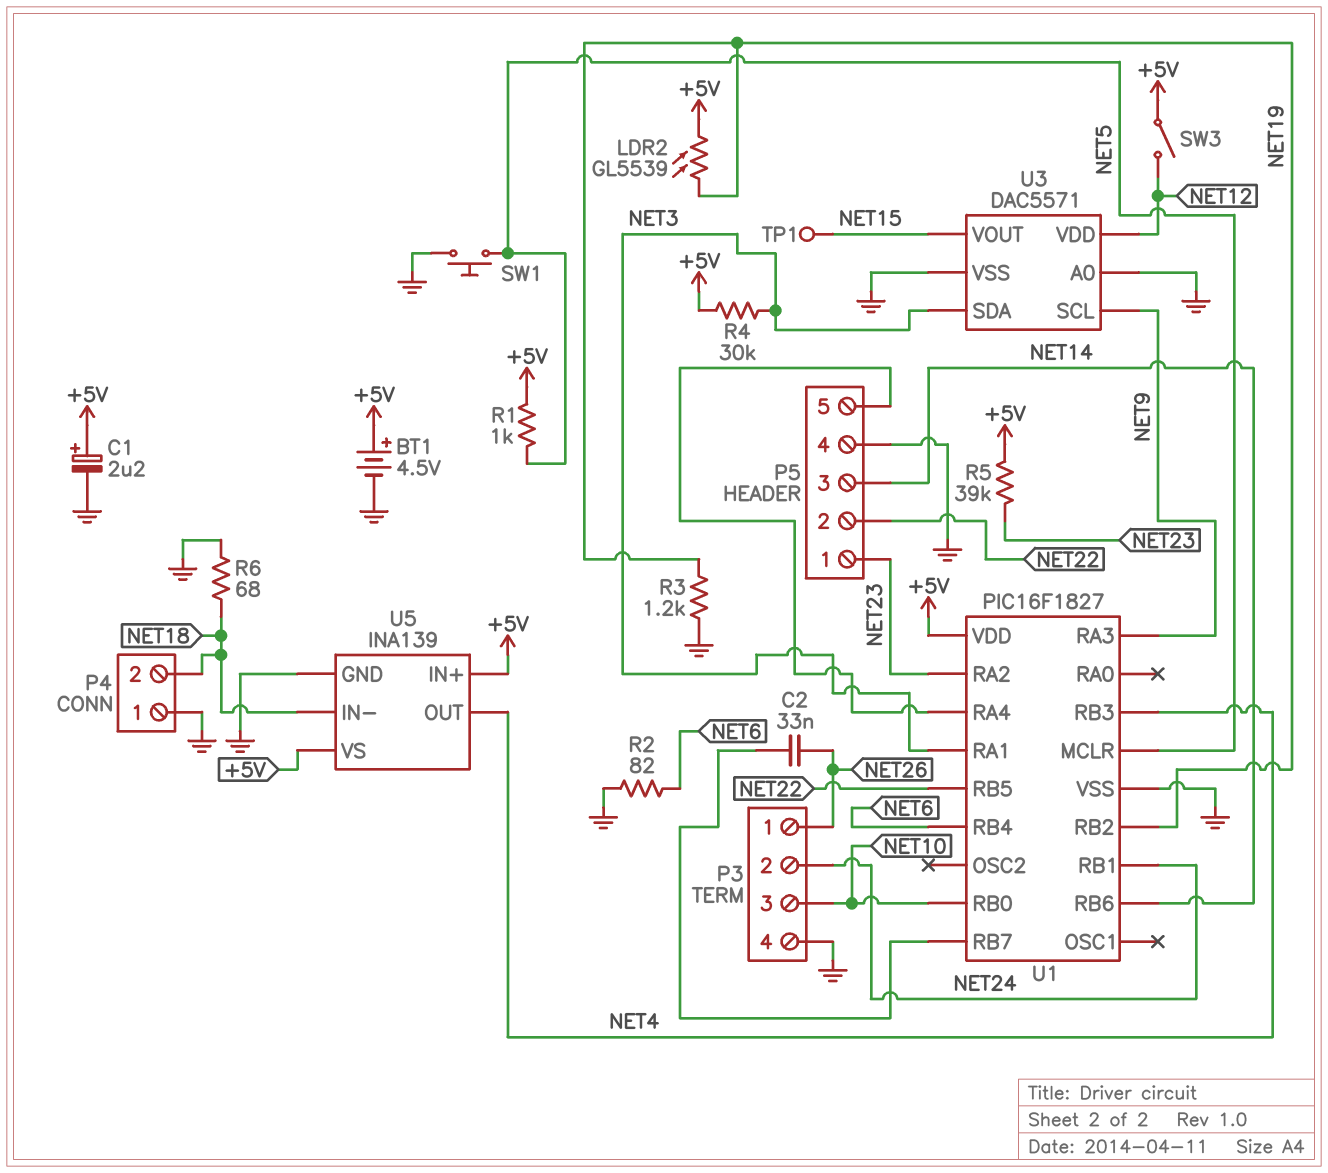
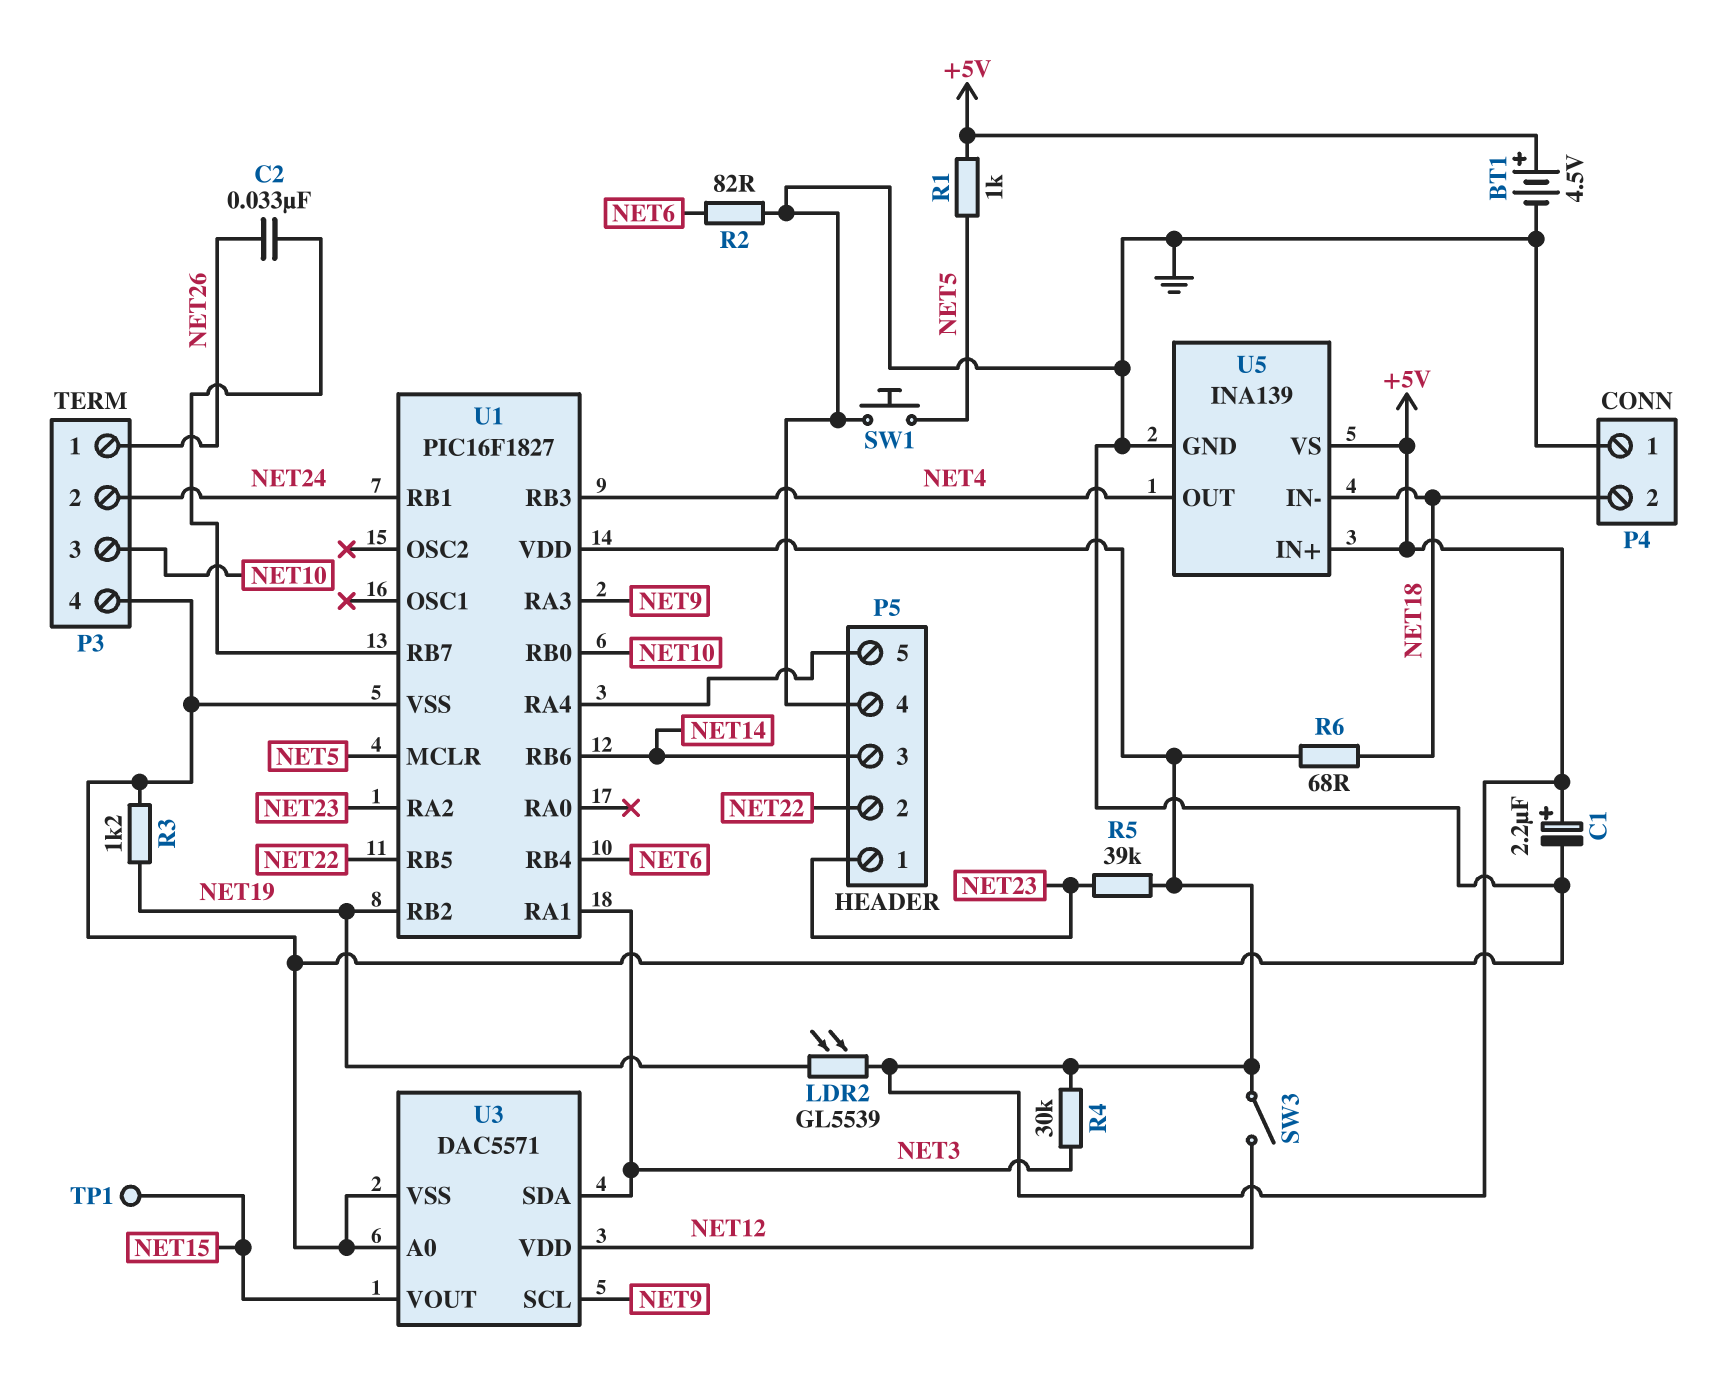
R6: 68 (GND, NET18) -> 68 (+5V, NET18)

